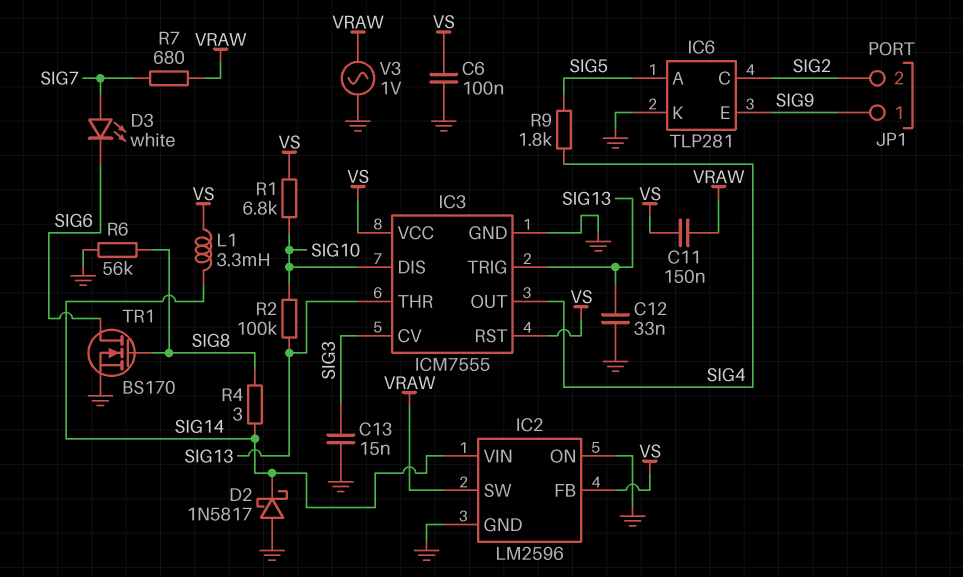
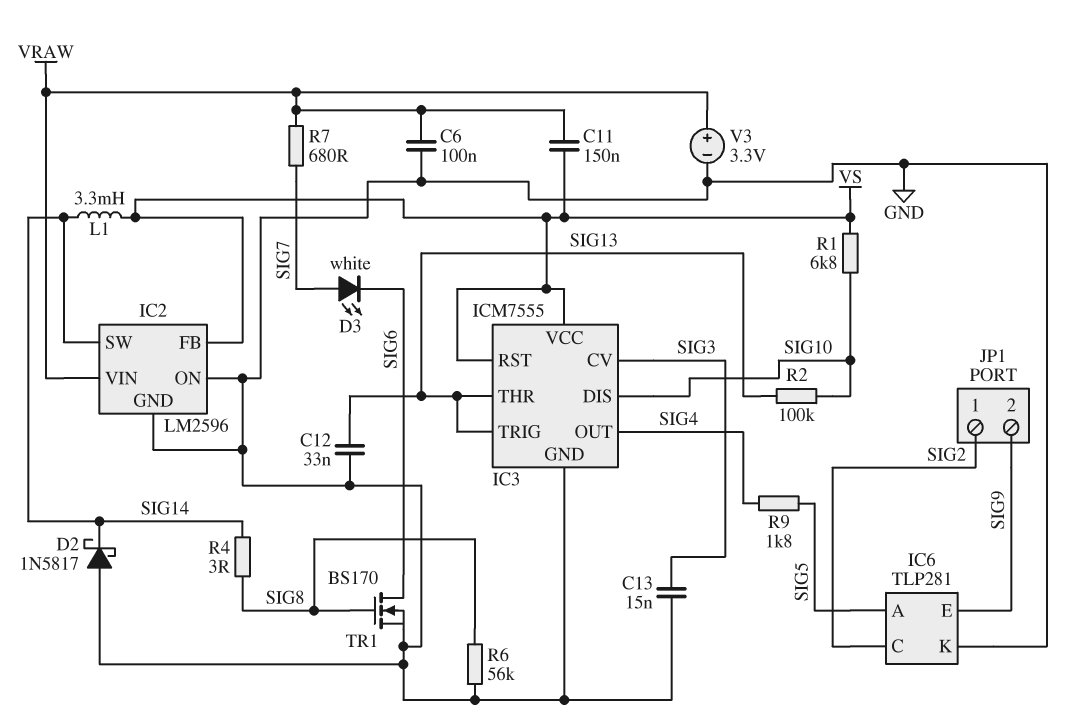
C6: 100nF (GND, VS) -> 100nF (GND, VRAW)
IC2 pin SW: VRAW -> SIG14
IC2 pin VIN: SIG14 -> VRAW
JP1 pin 1: SIG9 -> SIG2
JP1 pin 2: SIG2 -> SIG9
V3: AC 1V (GND, VRAW) -> 3.3V (plus VRAW, minus GND)

